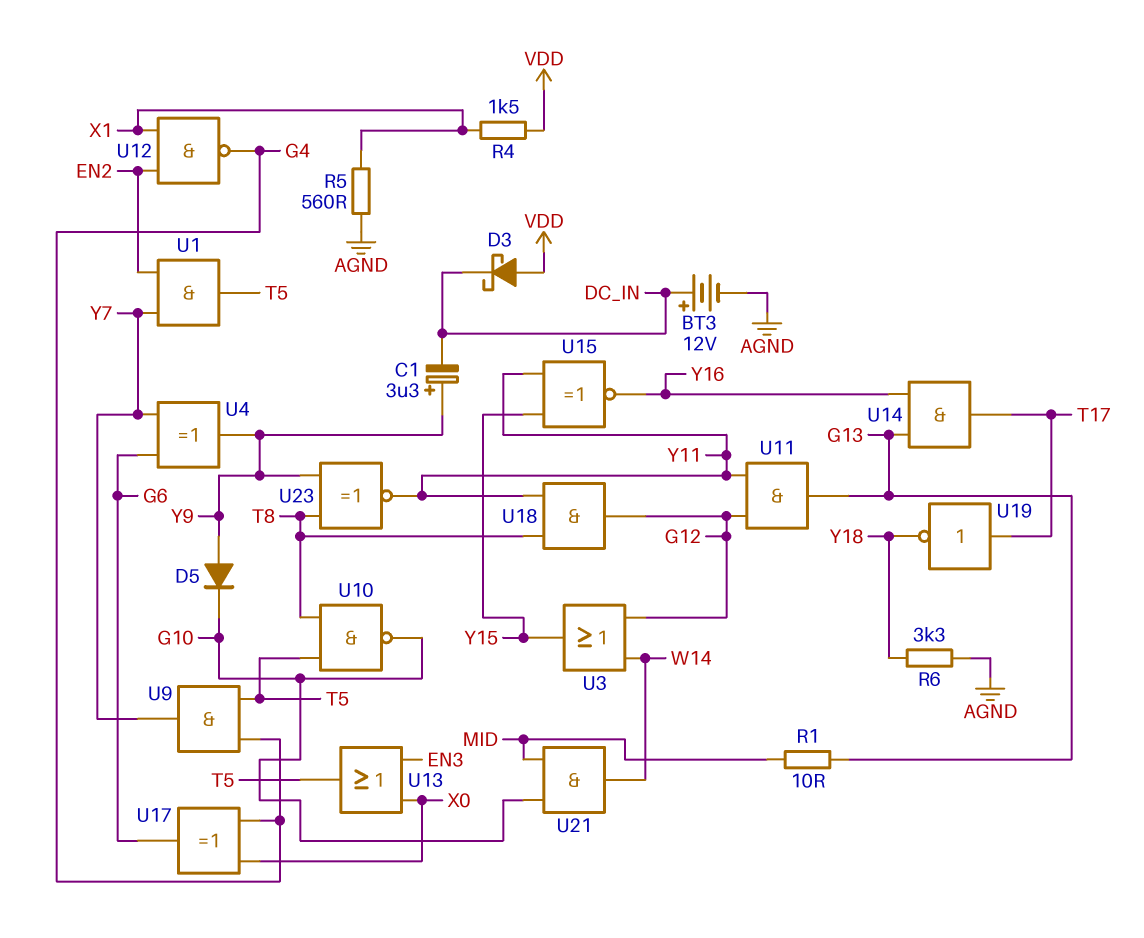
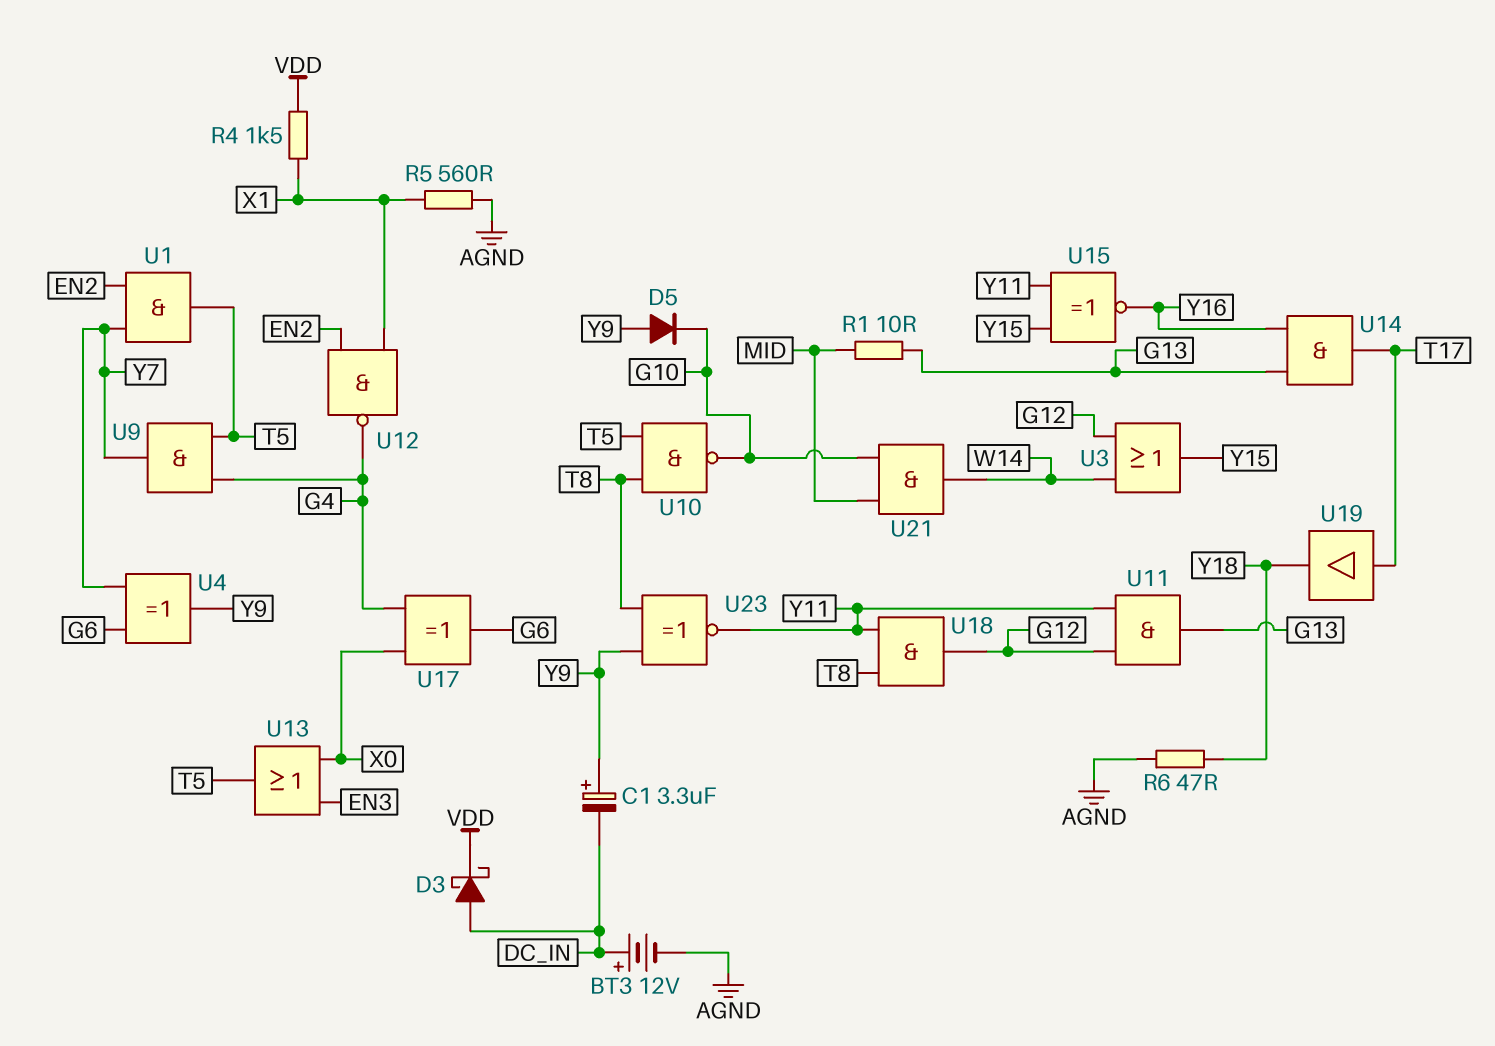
D3: schottky (A VDD, K DC_IN) -> schottky (A DC_IN, K VDD)
R6: 3.3k (AGND, Y18) -> 47 (AGND, Y18)
U19: NOT (in T17, out Y18) -> buffer (in T17, out Y18)

